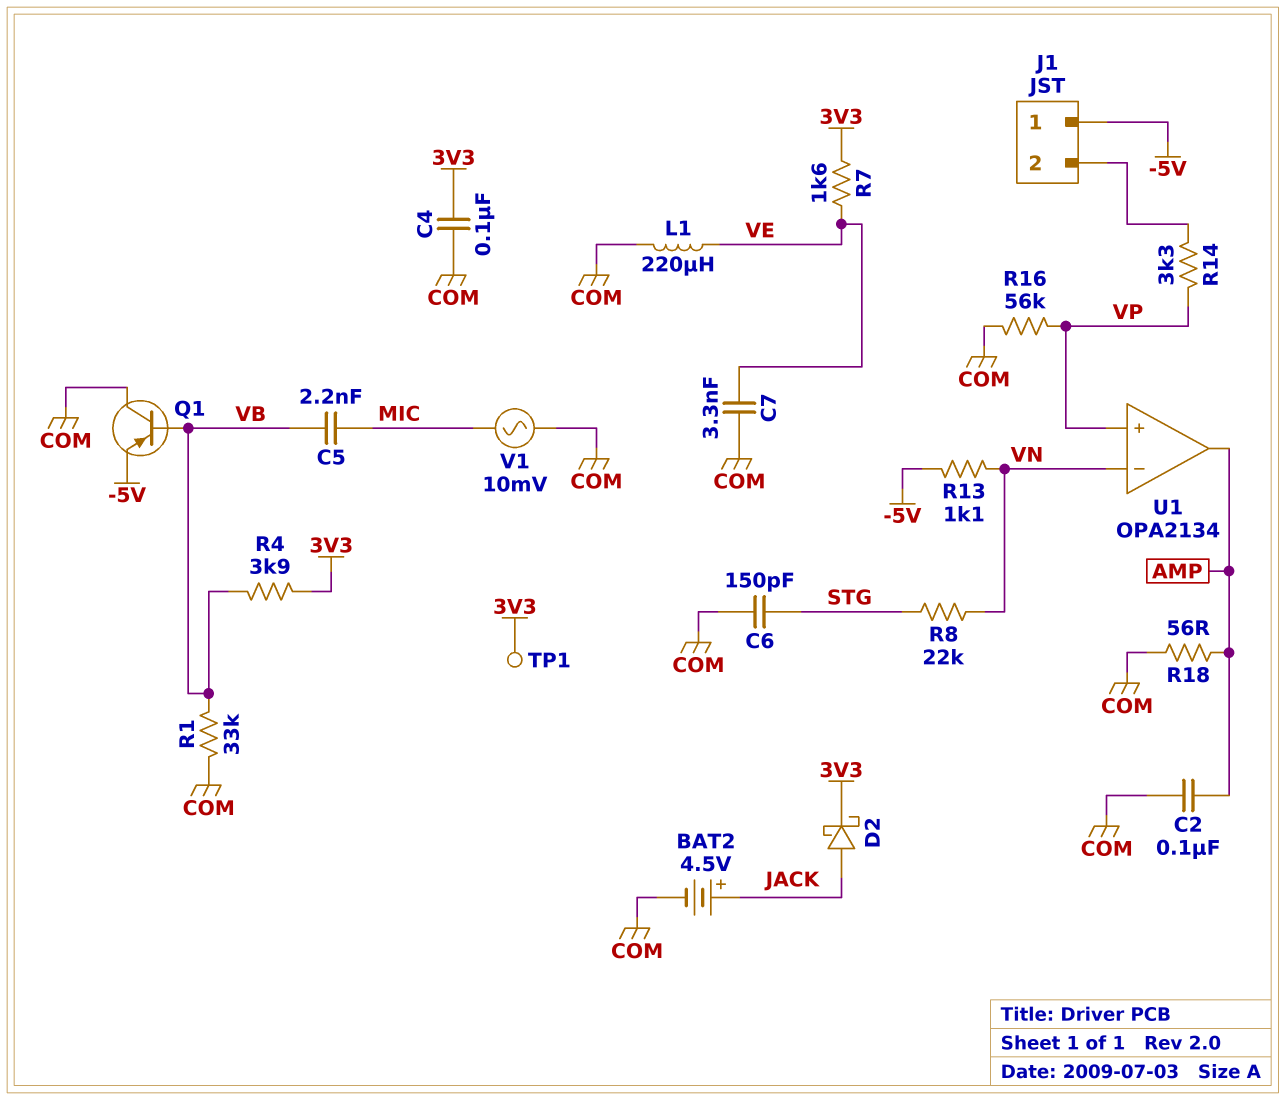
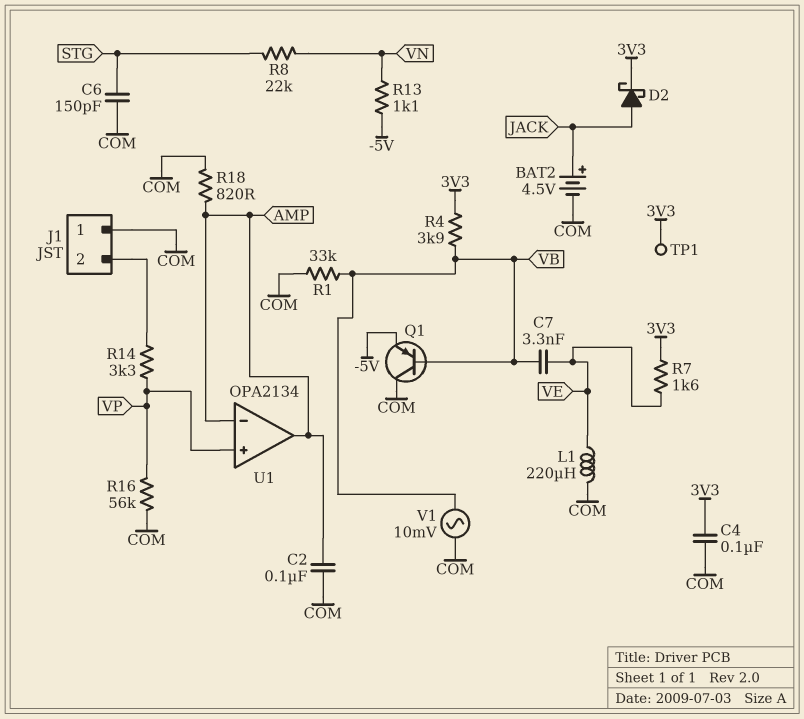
C5: 2.2nF (MIC, VB) -> none
C7: 3.3nF (COM, VE) -> 3.3nF (VB, VE)
J1 pin 1: -5V -> COM
R18: 56 (AMP, COM) -> 820 (AMP, COM)
U1 pin in-: VN -> AMP
V1: AC 10mV (COM, MIC) -> AC 10mV (COM, VB)

